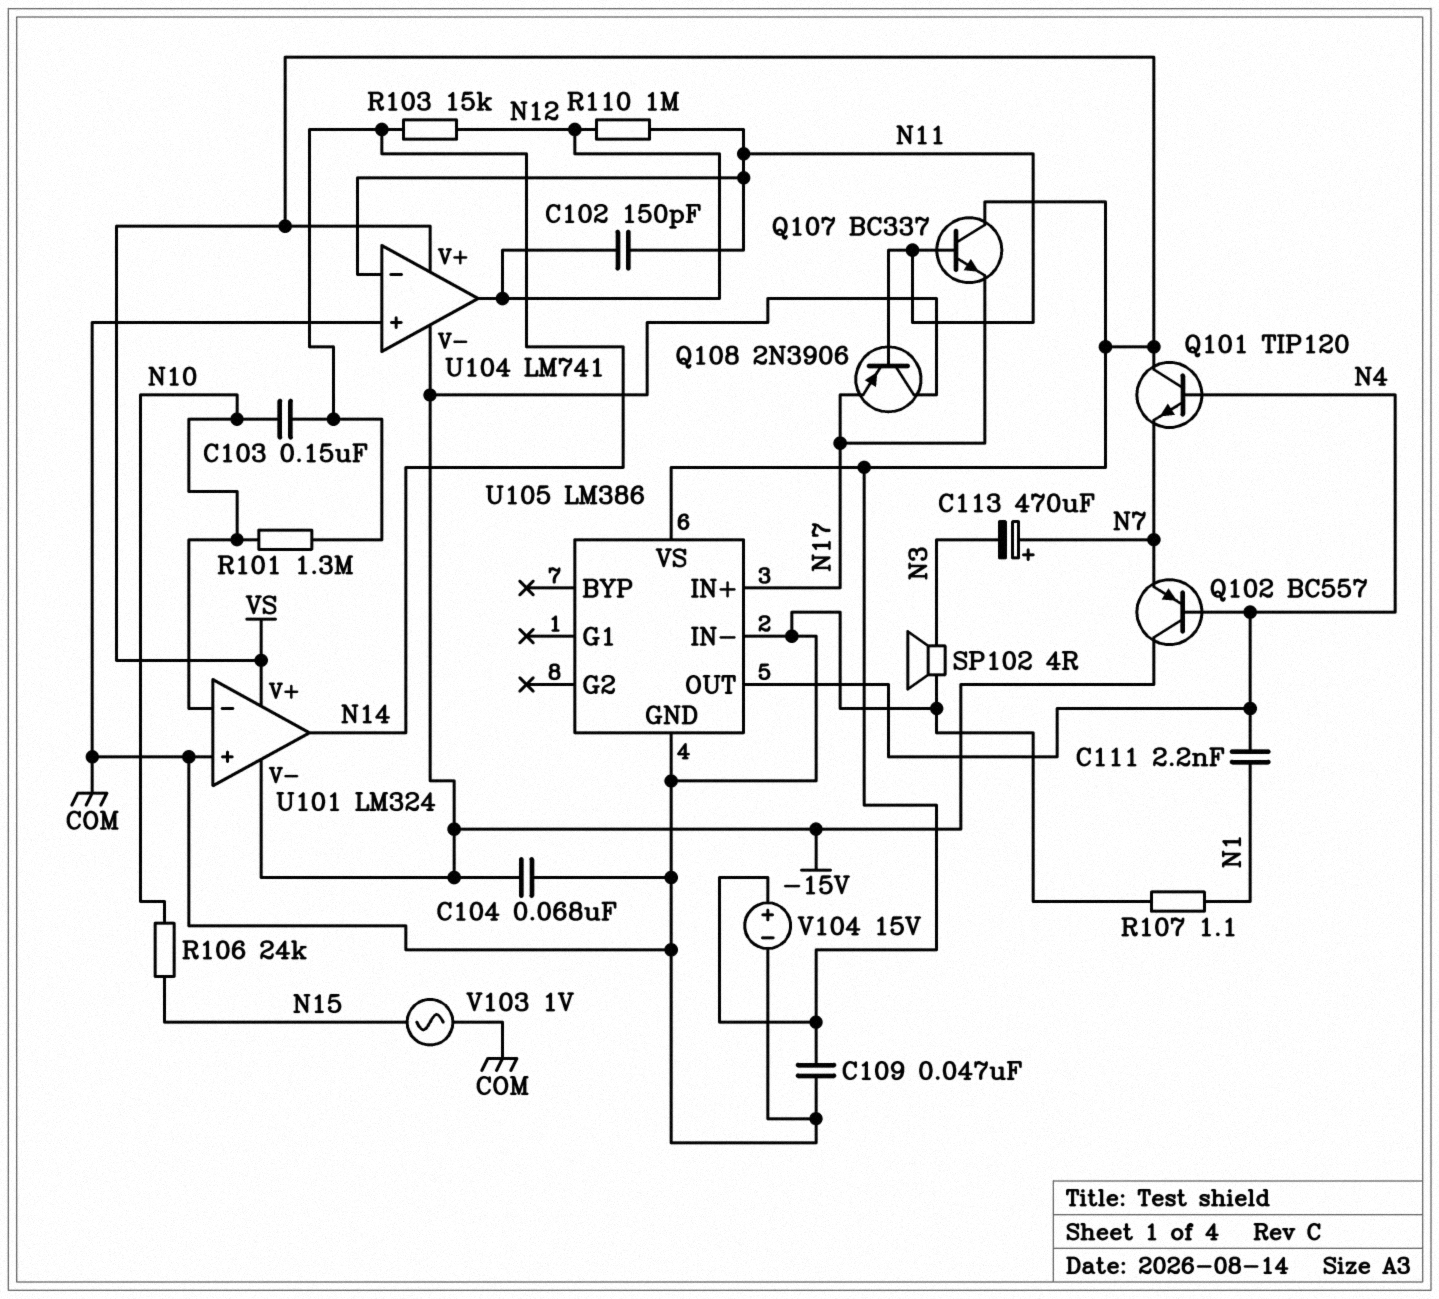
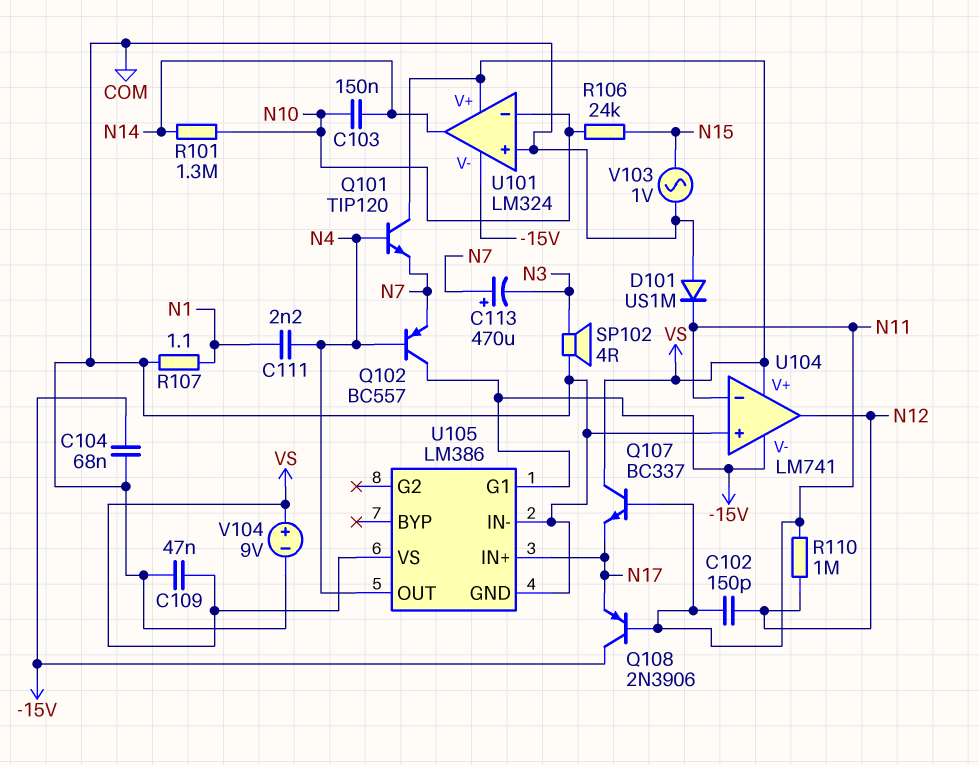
D101: none -> diode US1M (A COM, K N11)
R103: 15k (N12, N14) -> none
U105 pin G1: none -> -15V
V104: 15V (plus VS, minus COM) -> 9V (plus VS, minus COM)

